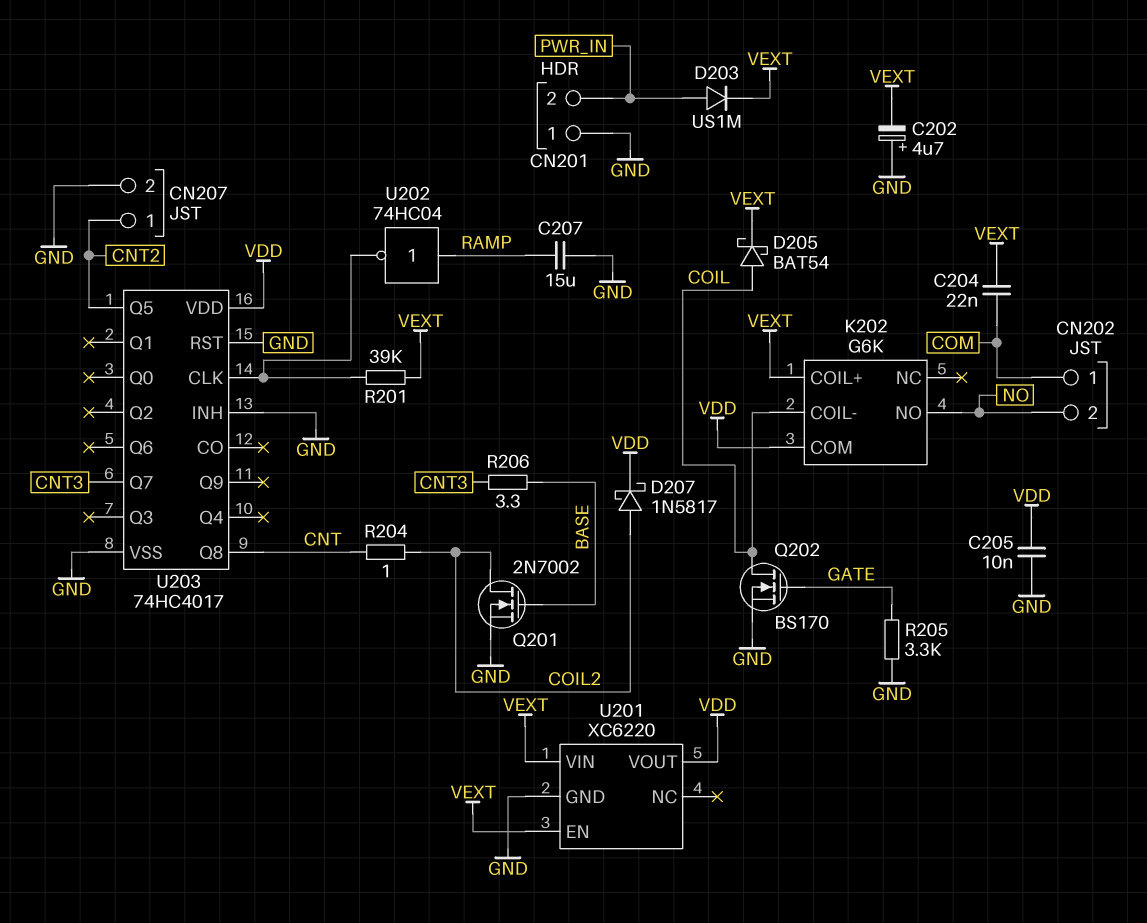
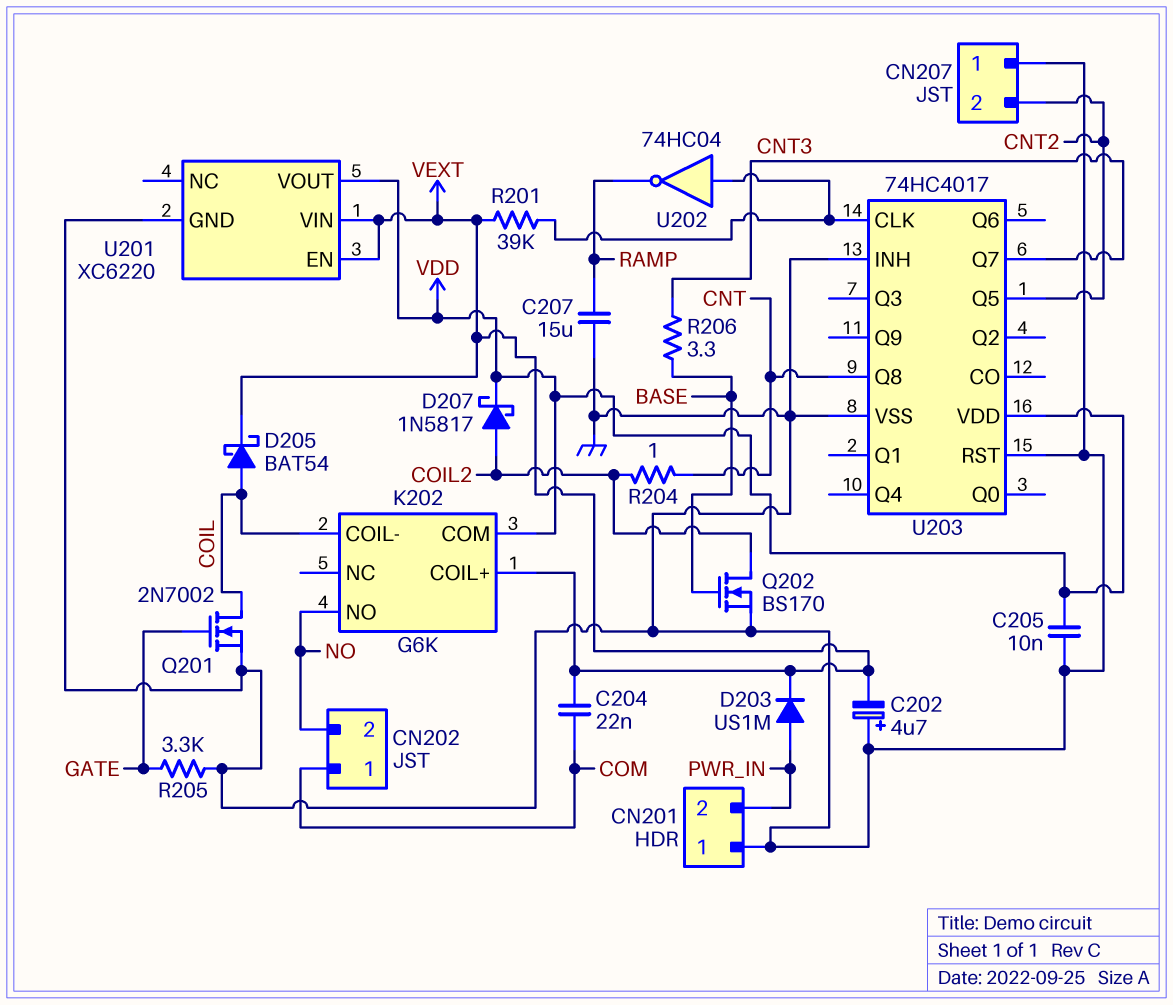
CN207 pin 1: CNT2 -> GND
CN207 pin 2: GND -> CNT2
Q201: NMOS 2N7002 (G BASE, D COIL2, S GND) -> NMOS 2N7002 (G GATE, D COIL, S GND)
Q202: NMOS BS170 (G GATE, D COIL, S GND) -> NMOS BS170 (G BASE, D COIL2, S GND)
U202: NOT 74HC04 (in RAMP, out U203/CLK) -> NOT 74HC04 (in U203/CLK, out RAMP)

